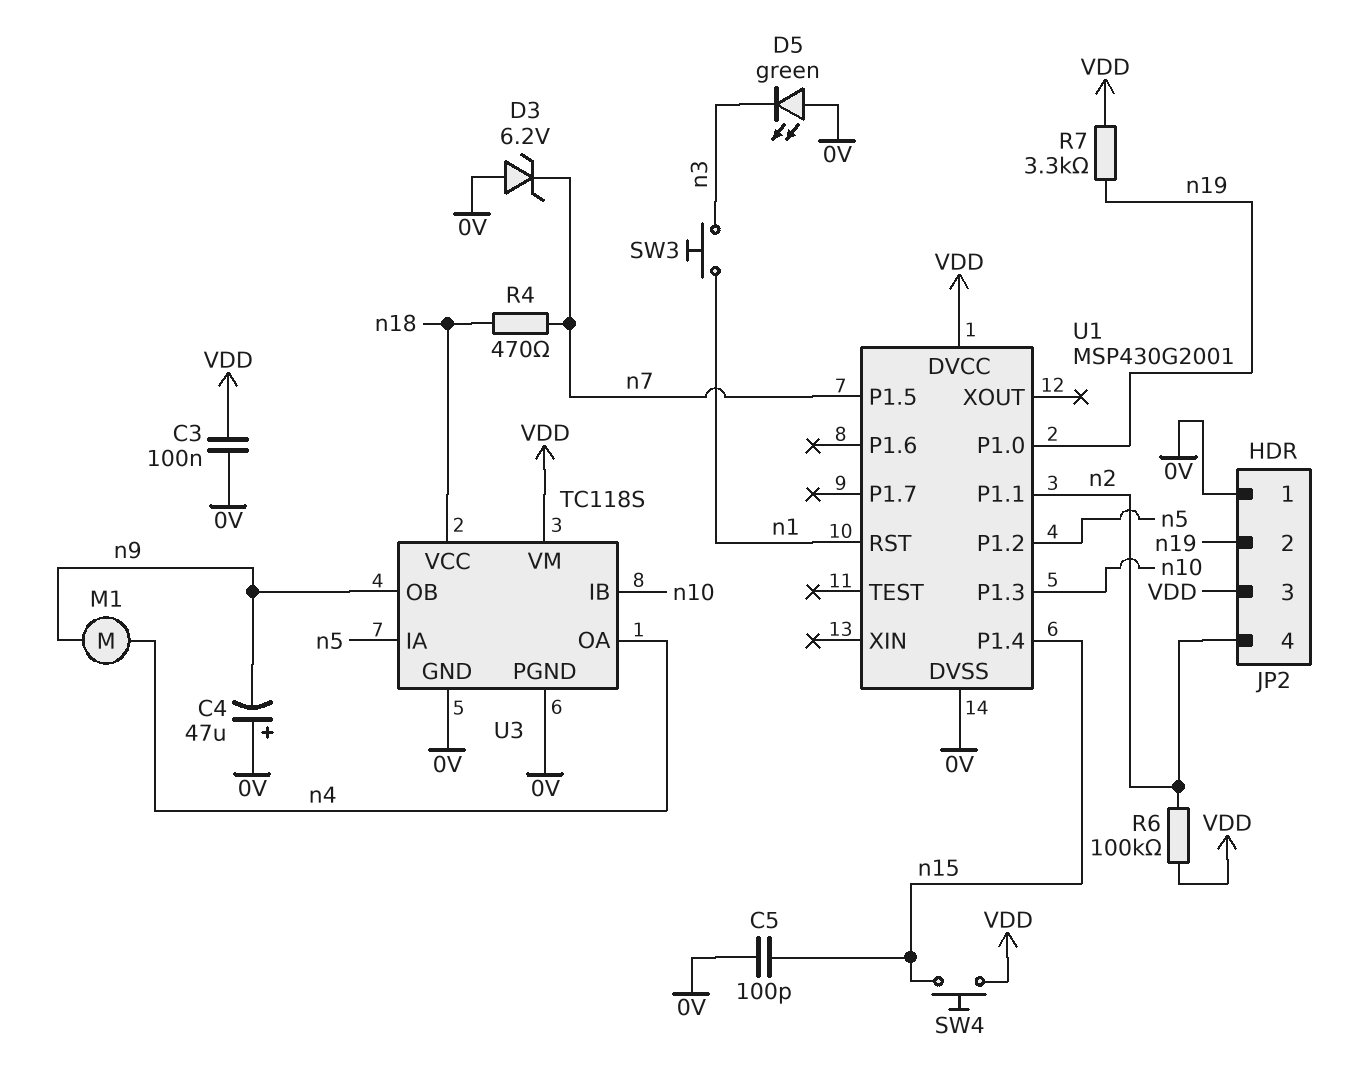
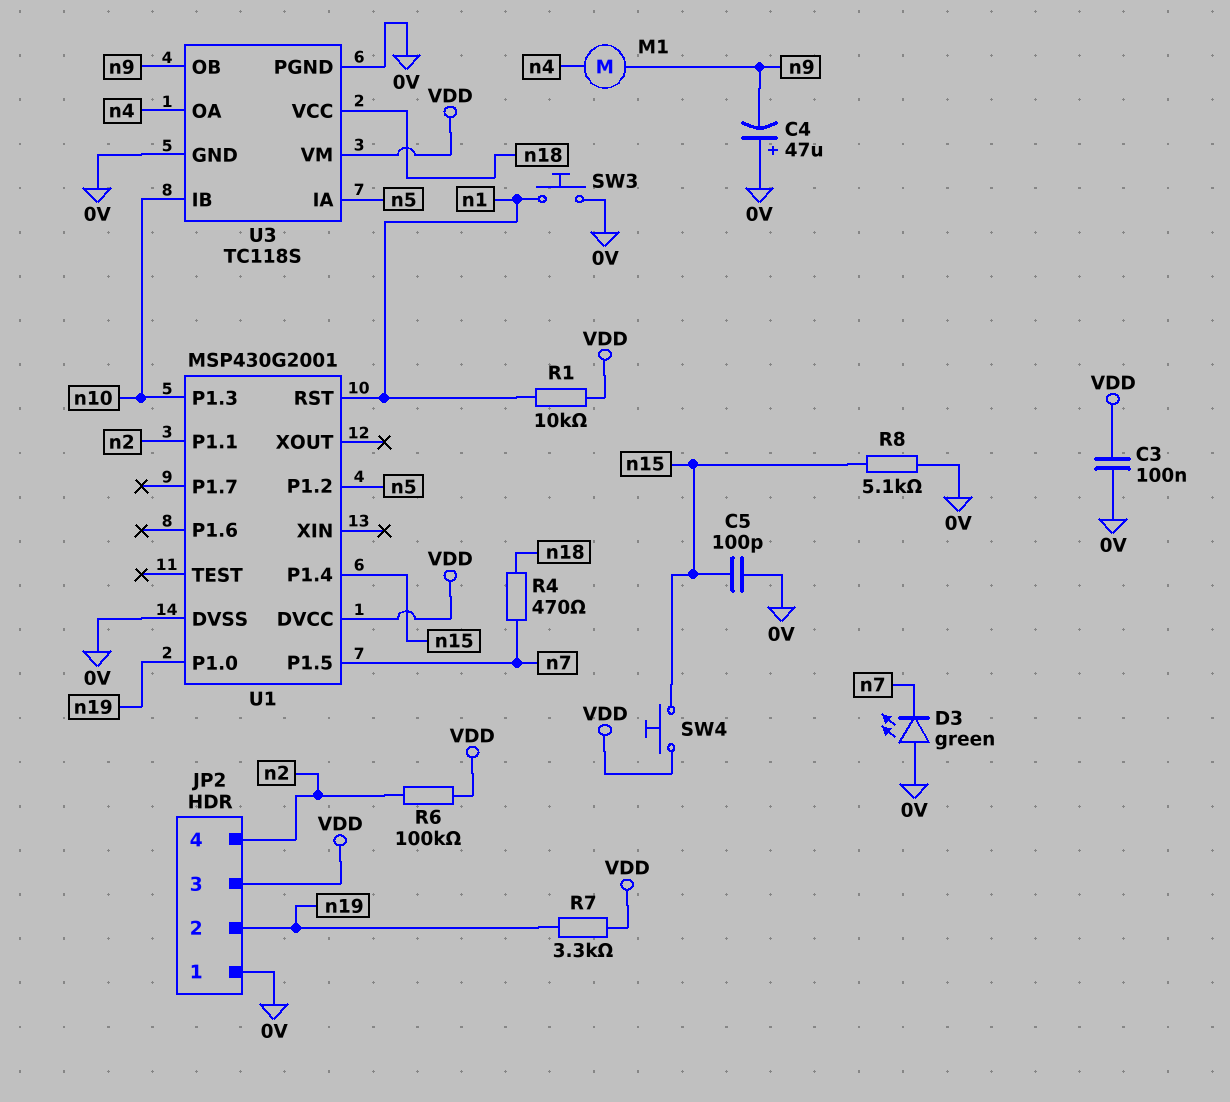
D3: zener 6.2V (A 0V, K n7) -> LED green (A 0V, K n7)
D5: LED green (A 0V, K n3) -> none
R1: none -> 10k (VDD, n1)
R8: none -> 5.1k (0V, n15)
SW3: button (n1, n3) -> button (0V, n1)

